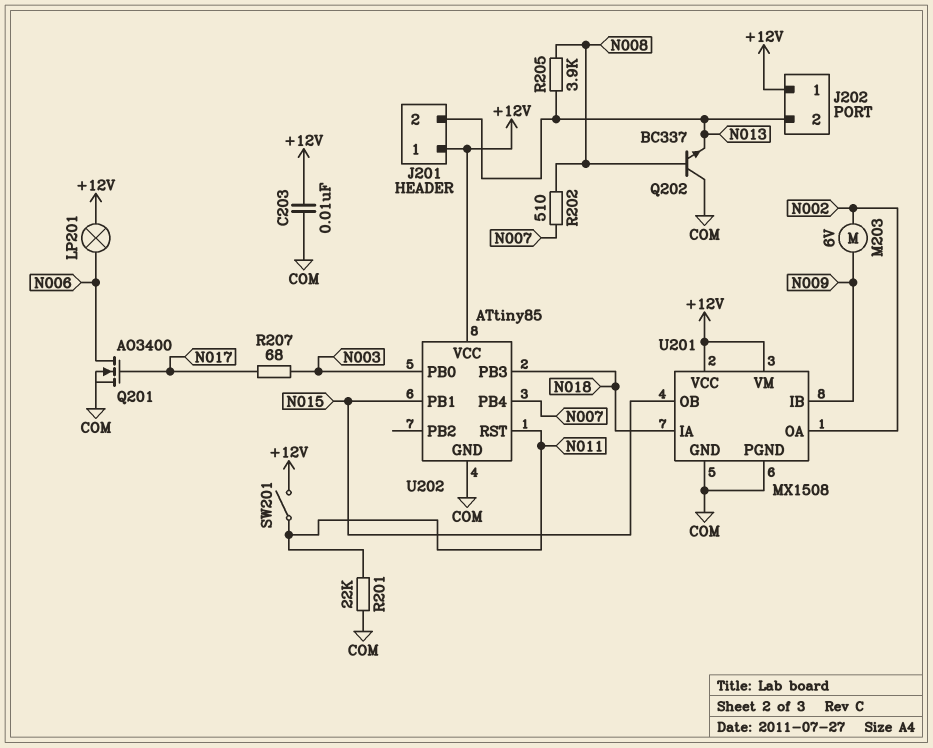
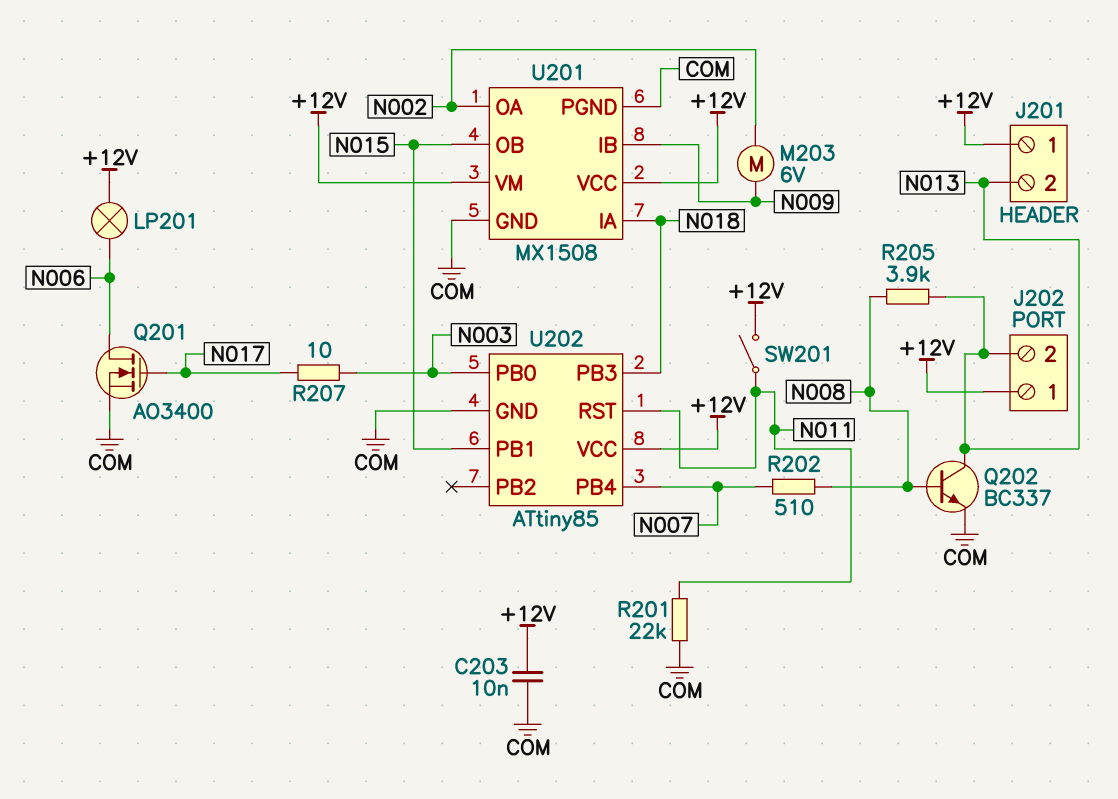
Q202: NPN BC337 (B N008, C COM, E N013) -> NPN BC337 (B N008, C N013, E COM)
R207: 68 (N003, N017) -> 10 (N003, N017)

